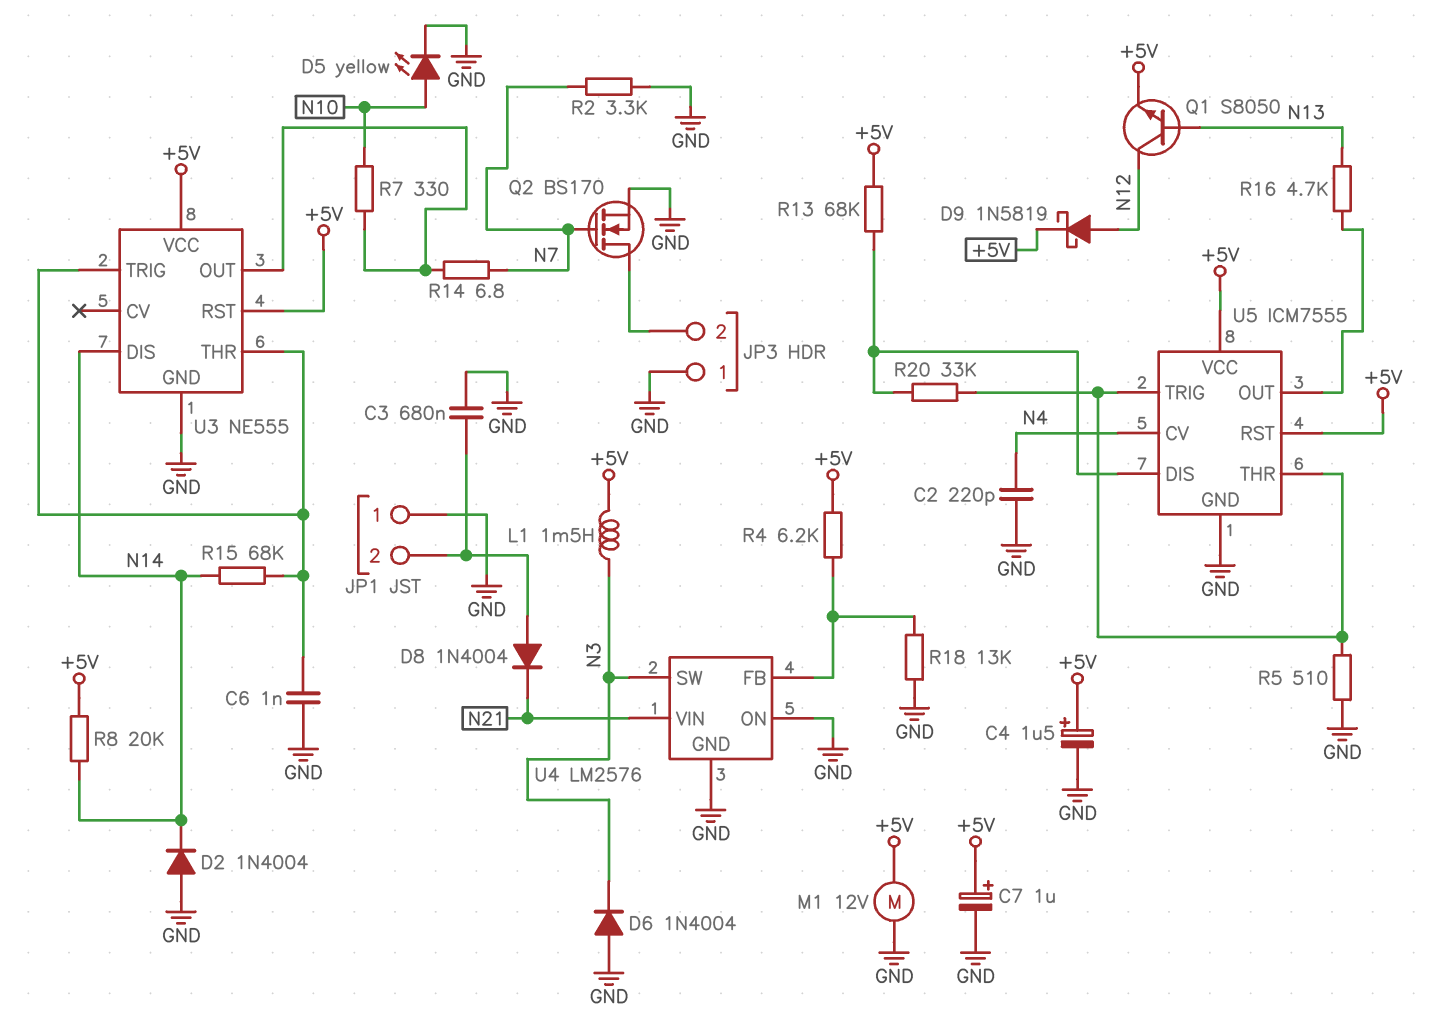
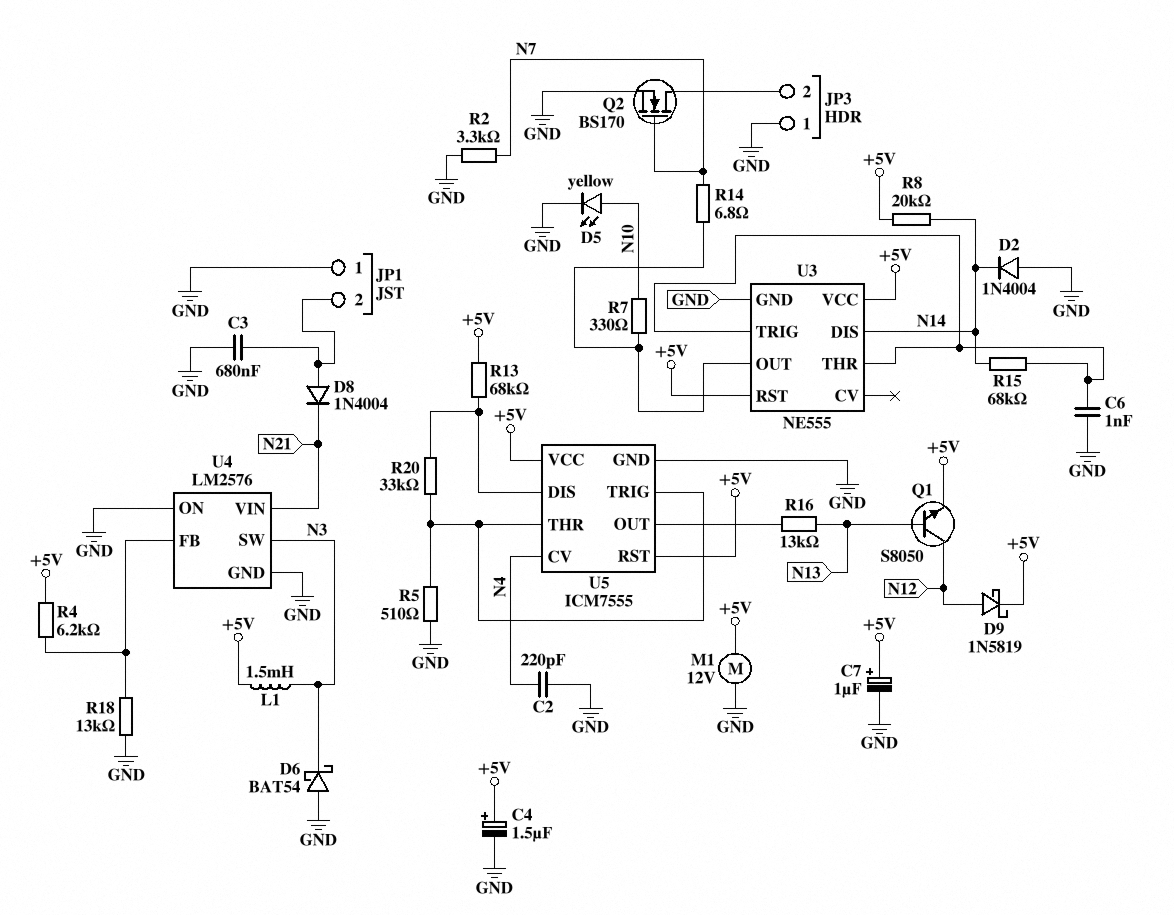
D6: diode 1N4004 (A GND, K N3) -> schottky BAT54 (A GND, K N3)
R16: 4.7k (N13, U5/OUT) -> 13k (N13, U5/OUT)

